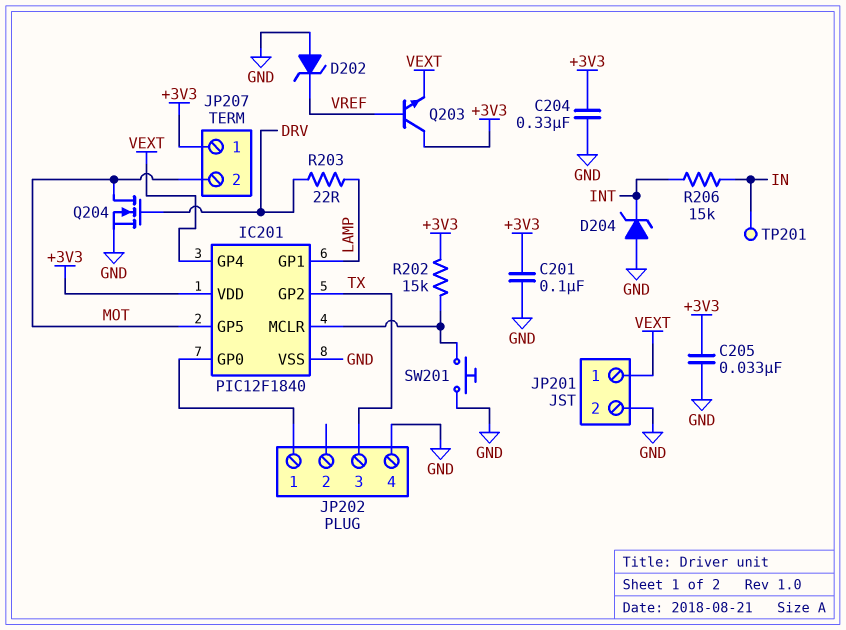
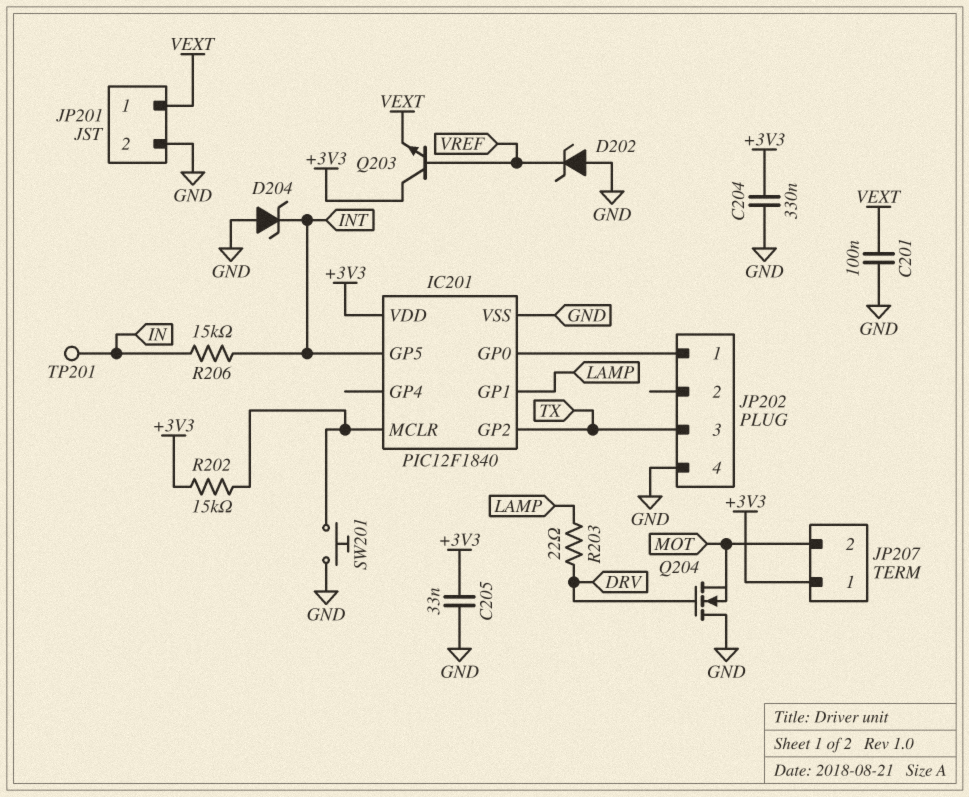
C201: 100nF (+3V3, GND) -> 100nF (GND, VEXT)
IC201 pin GP4: VEXT -> none
IC201 pin GP5: MOT -> INT
Q204: NMOS (G DRV, D MOT, S GND) -> NMOS (G DRV, D GND, S MOT)

